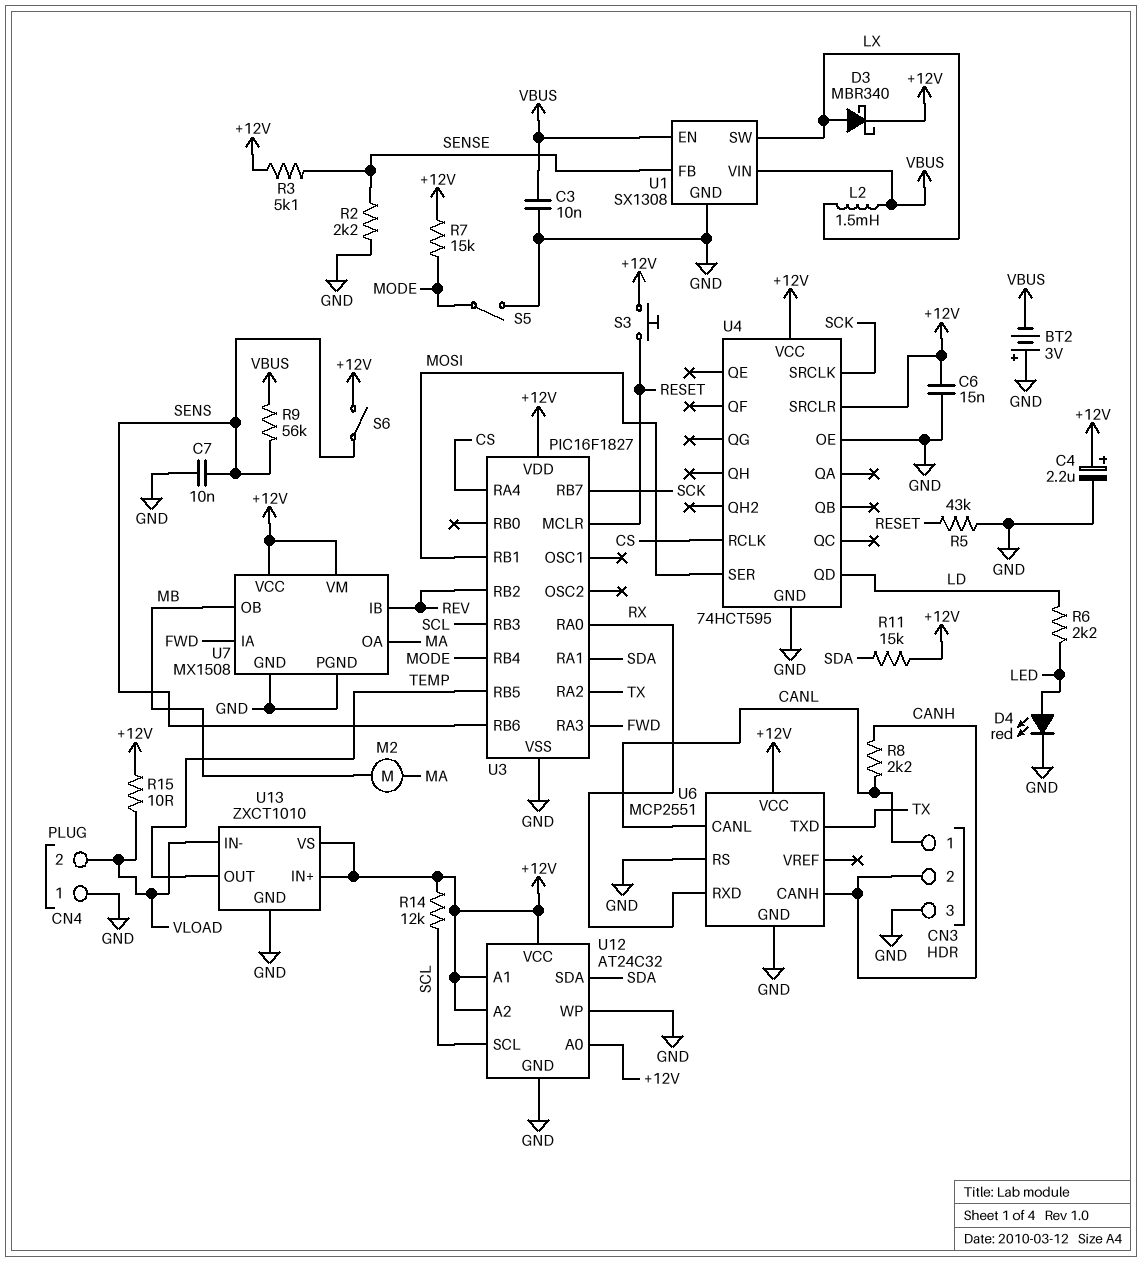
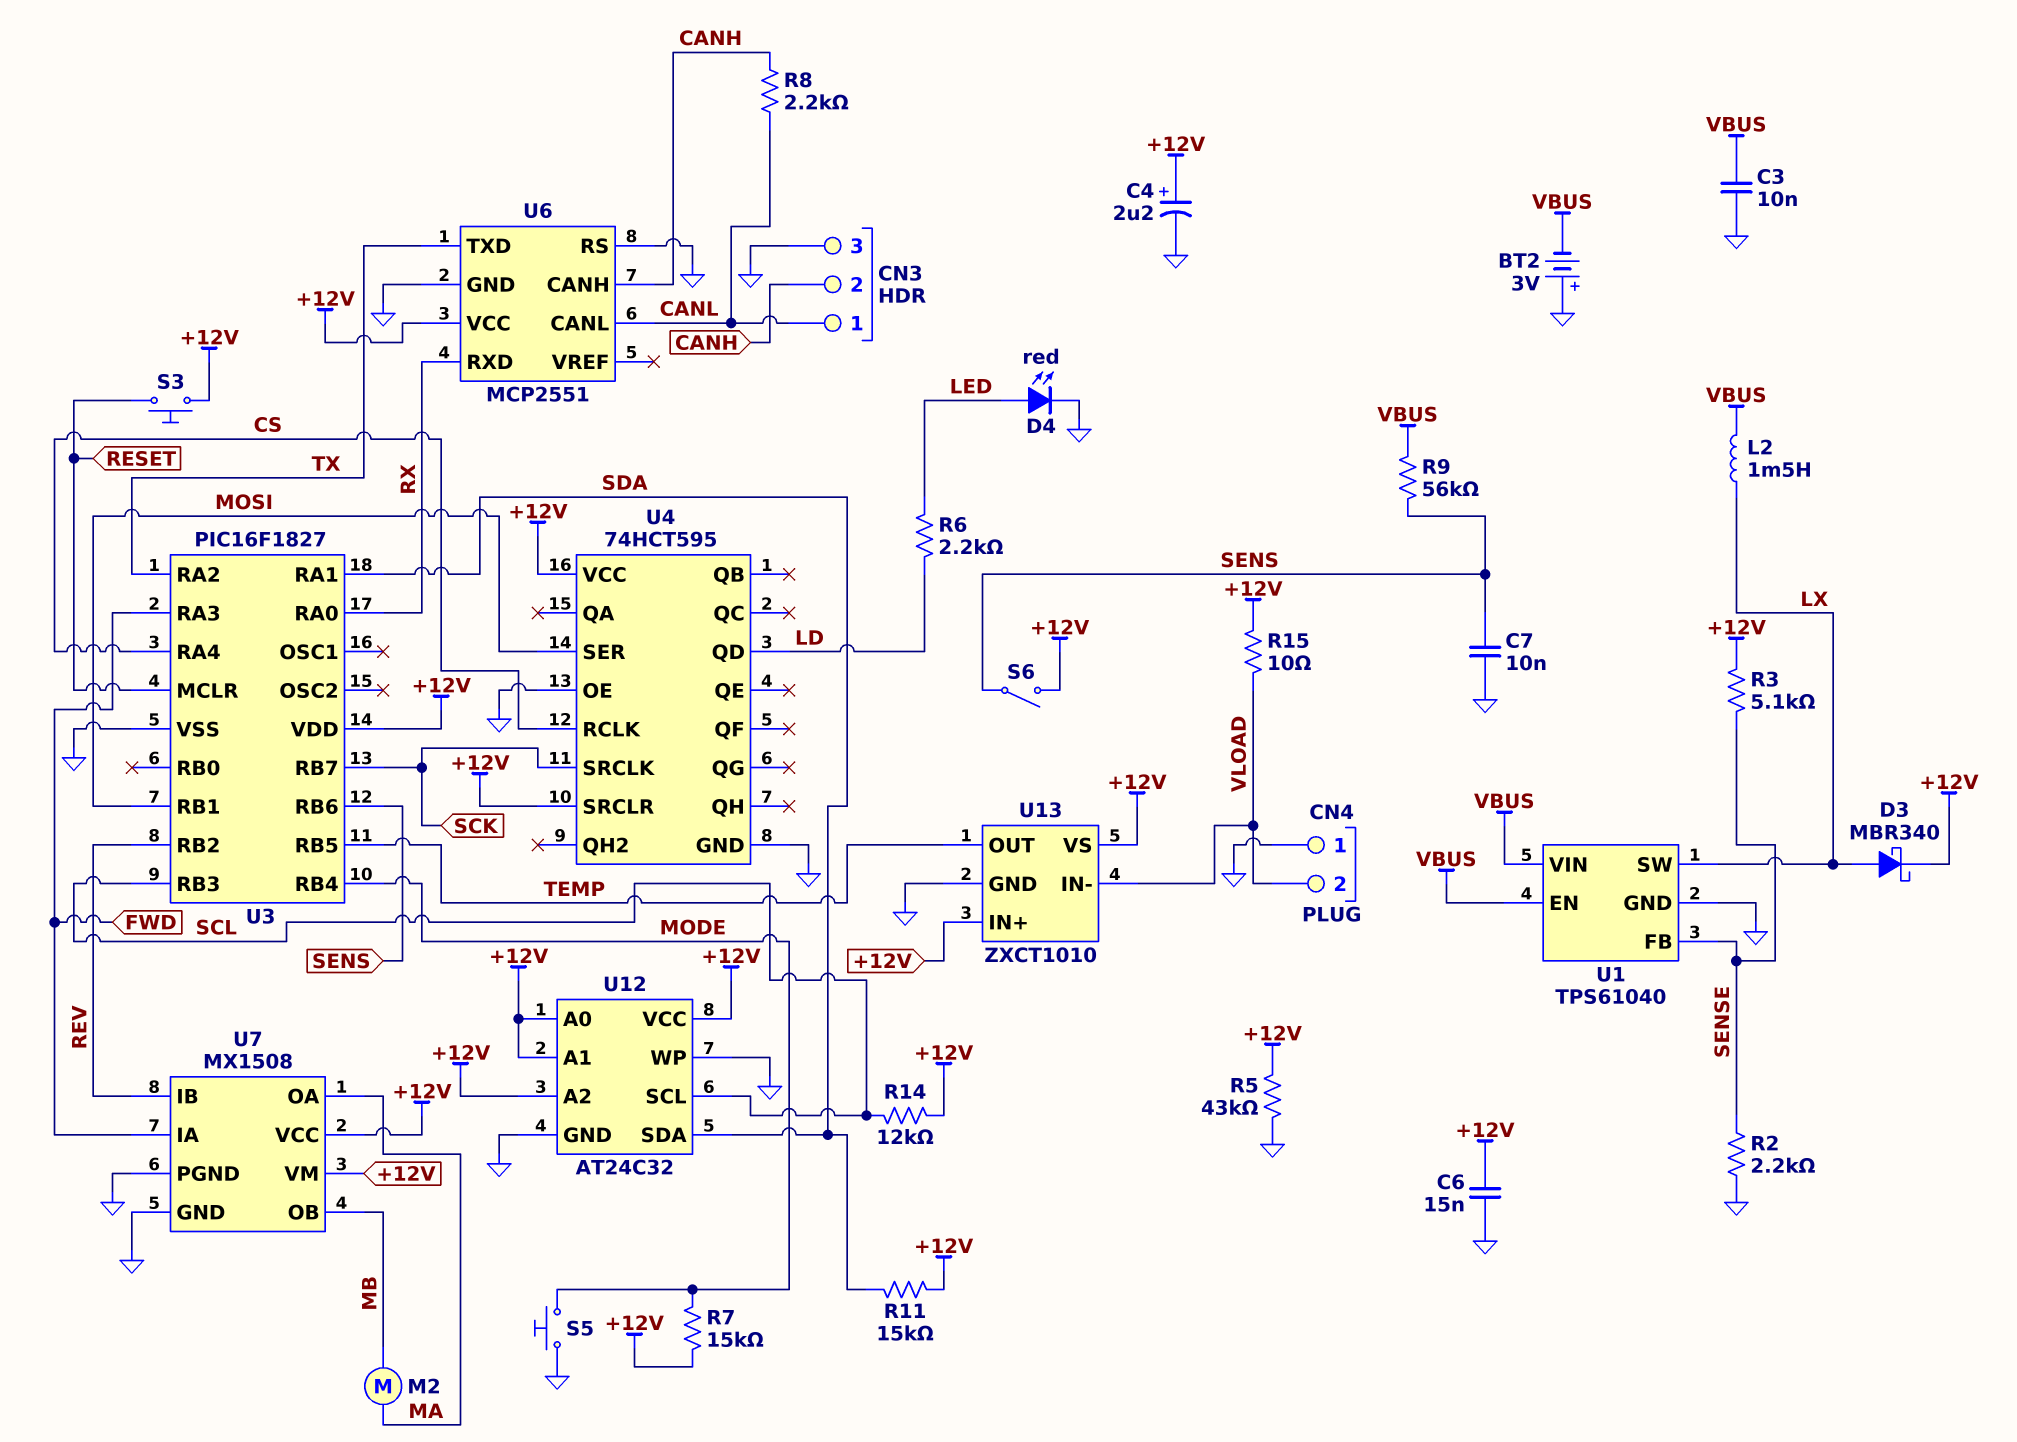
R5: 43k (GND, RESET) -> 43k (+12V, GND)
S5: switch (GND, MODE) -> button (GND, MODE)
U1: SX1308 -> TPS61040

